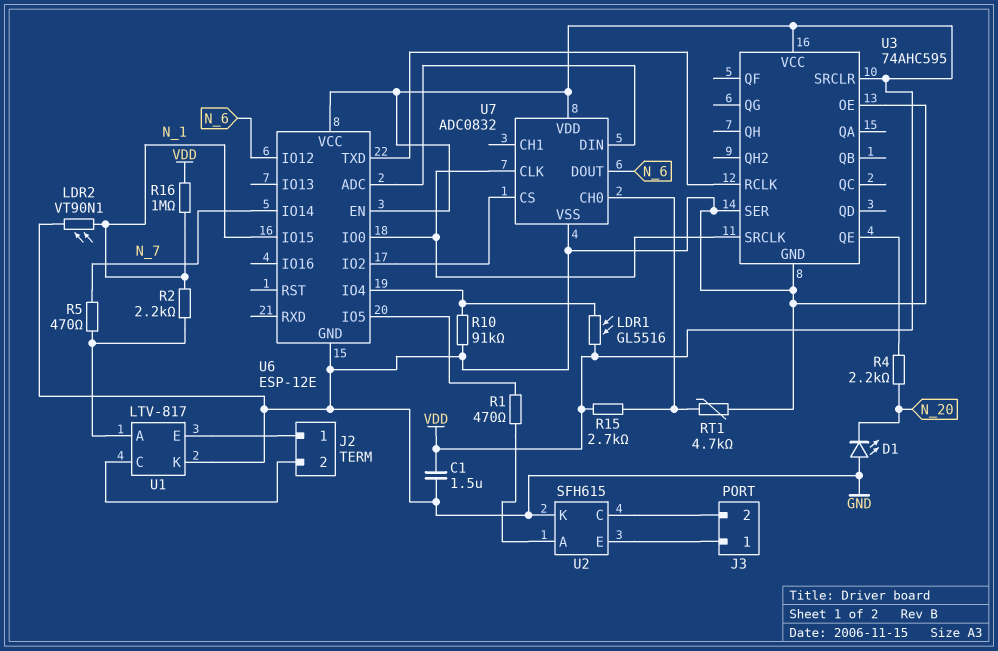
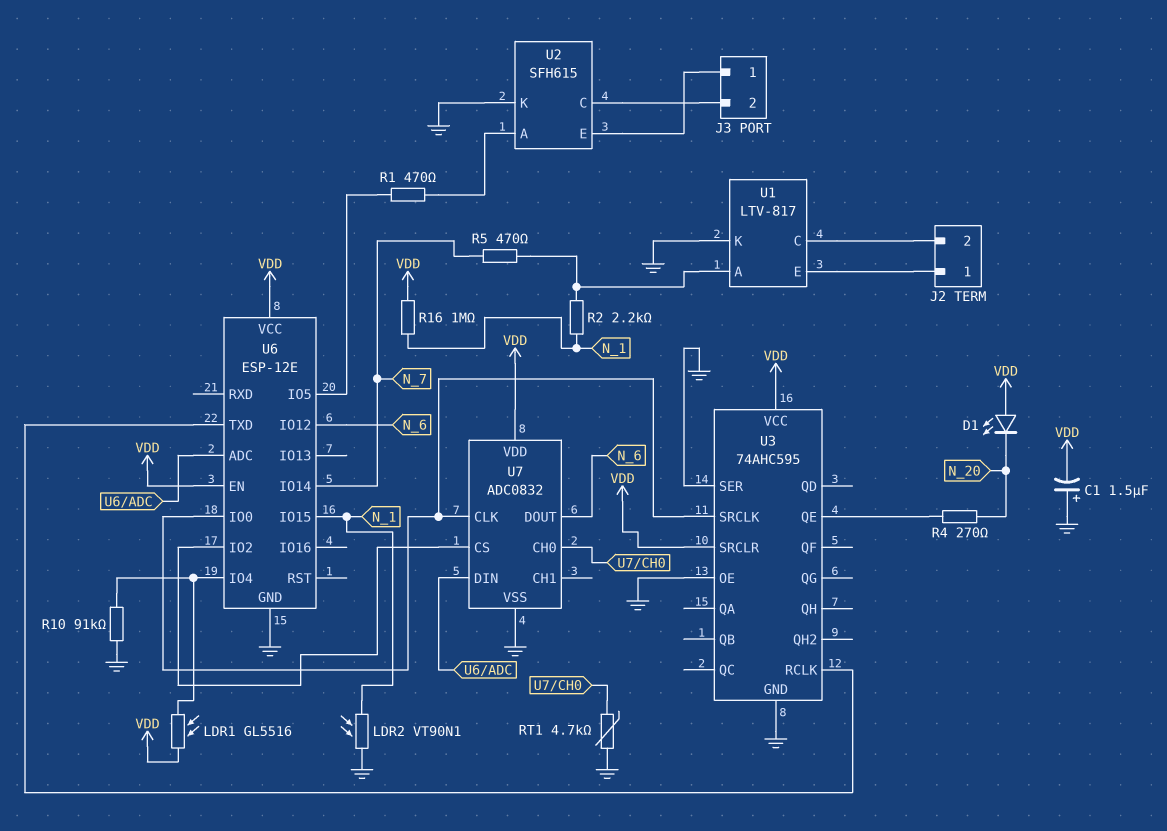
C1: 1.5uF (GND, VDD) -> 1.5uF (plus GND, minus VDD)
D1: LED (A GND, K N_20) -> LED (A VDD, K N_20)
R4: 2.2k (N_20, U3/QE) -> 270 (N_20, U3/QE)
R15: 2.7k (U7/CH0, VDD) -> none

